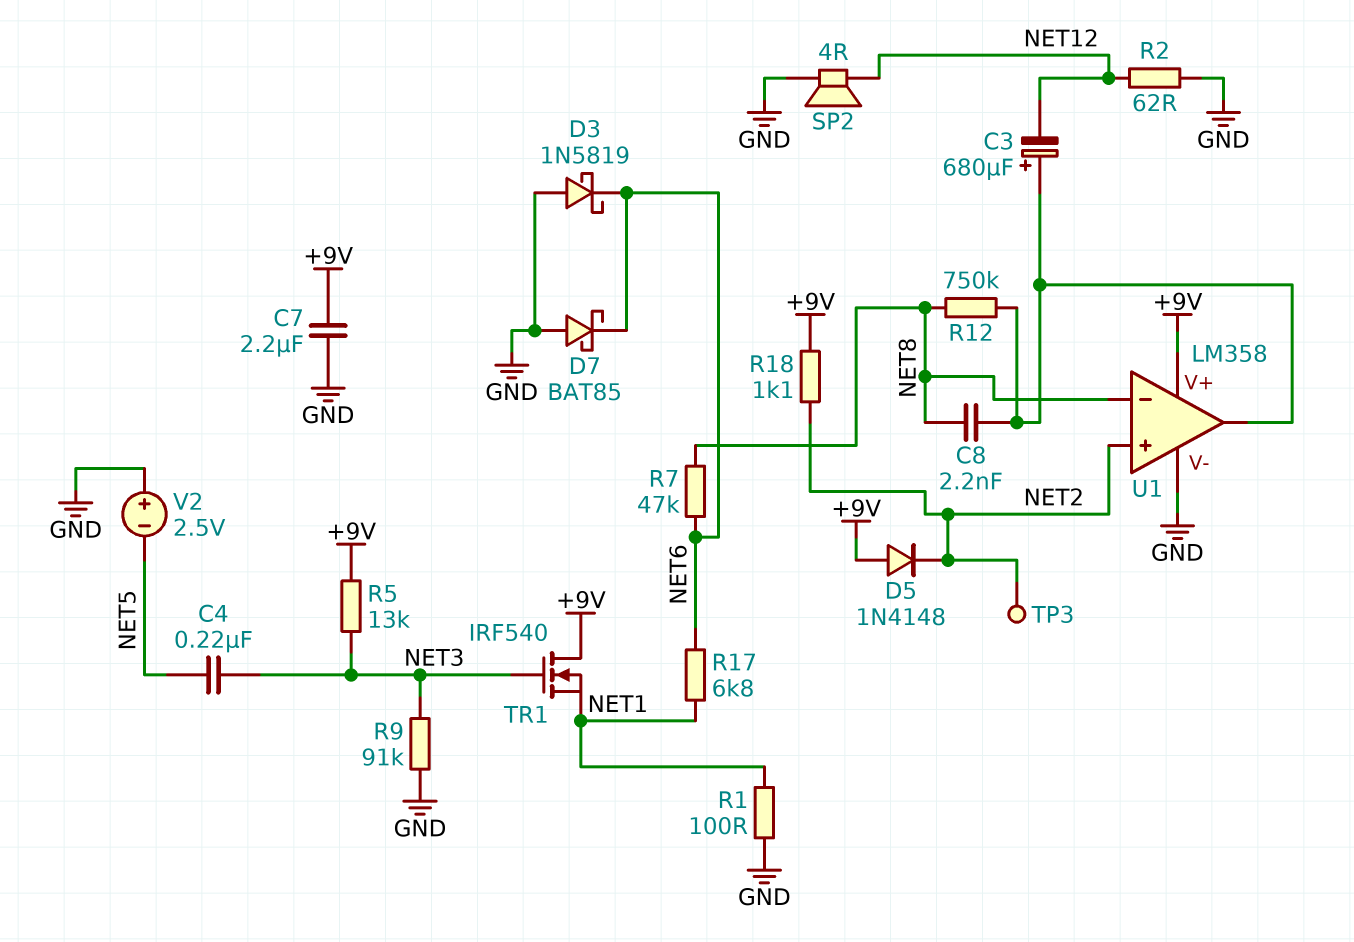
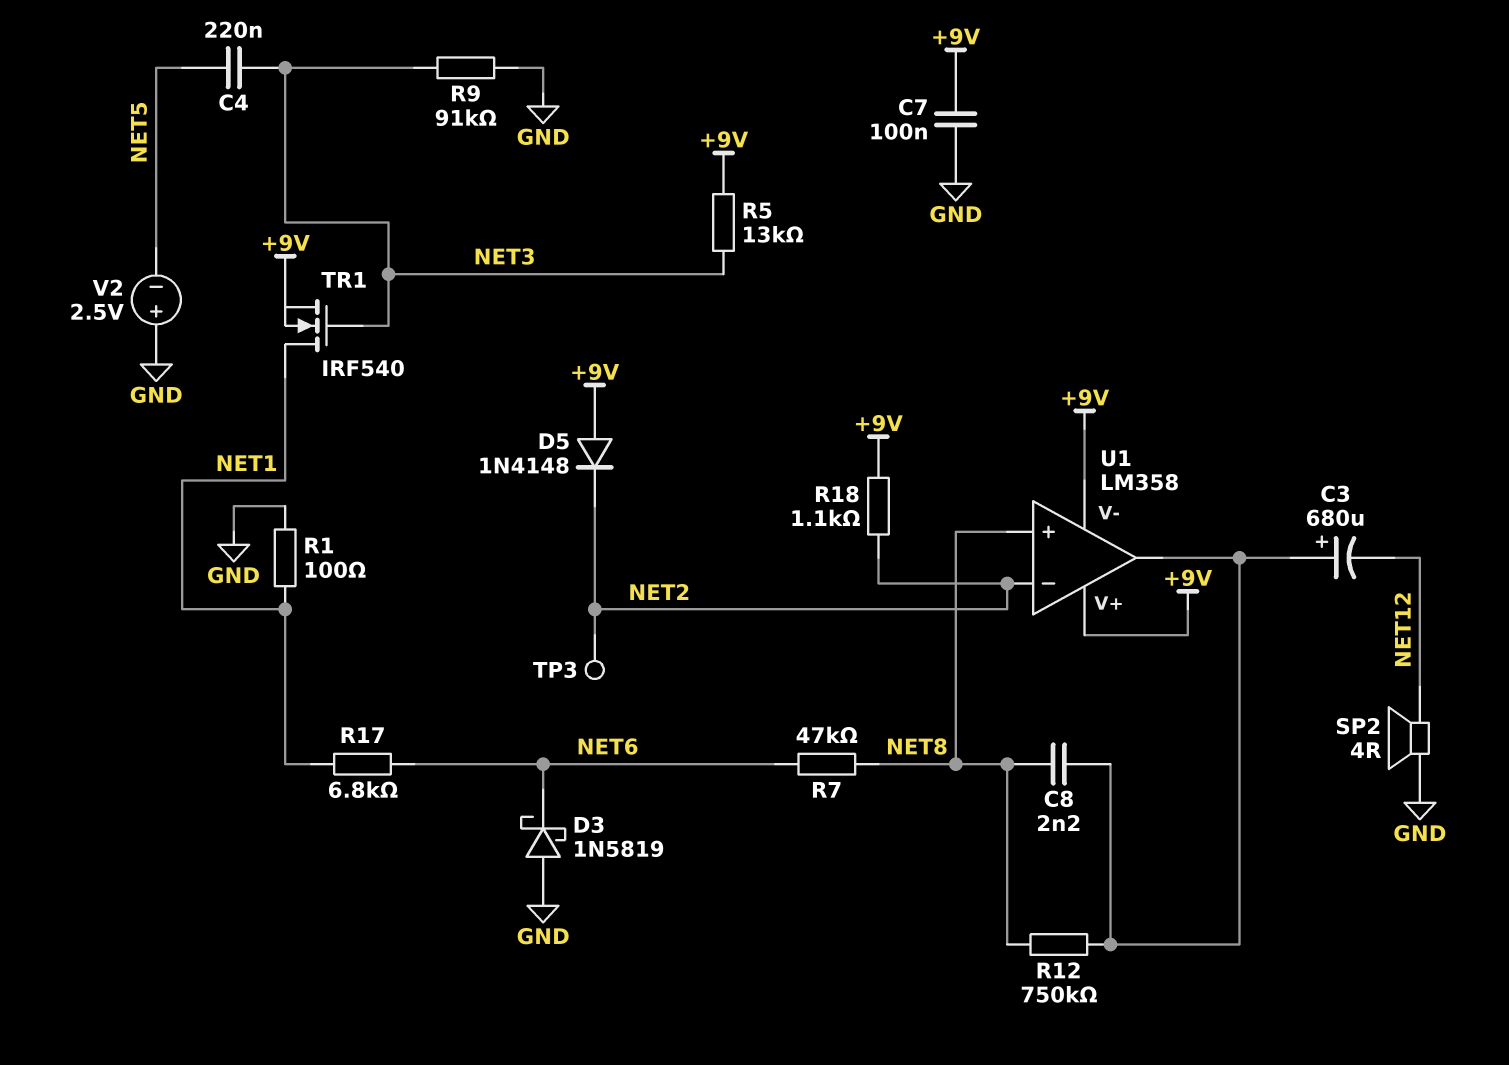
C7: 2.2uF (+9V, GND) -> 100nF (+9V, GND)
D7: schottky BAT85 (A GND, K NET6) -> none
R2: 62 (GND, NET12) -> none
TR1: NMOS IRF540 (G NET3, D +9V, S NET1) -> NMOS IRF540 (G NET3, D NET1, S +9V)
U1 pin V-: GND -> +9V
U1 pin in+: NET2 -> NET8
U1 pin in-: NET8 -> NET2

